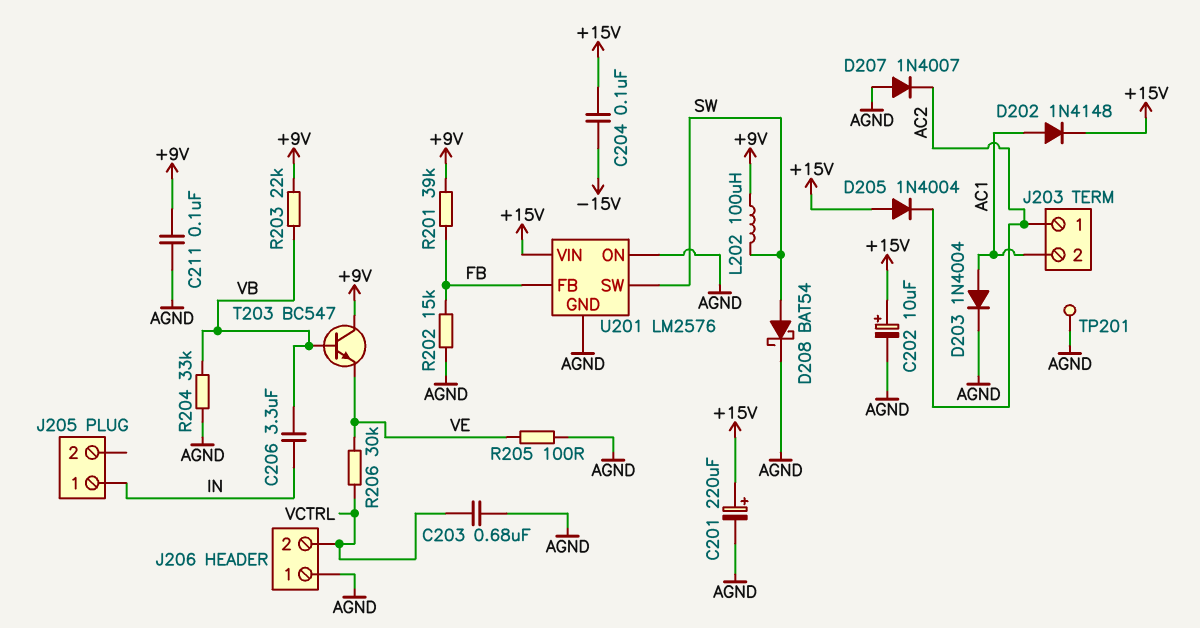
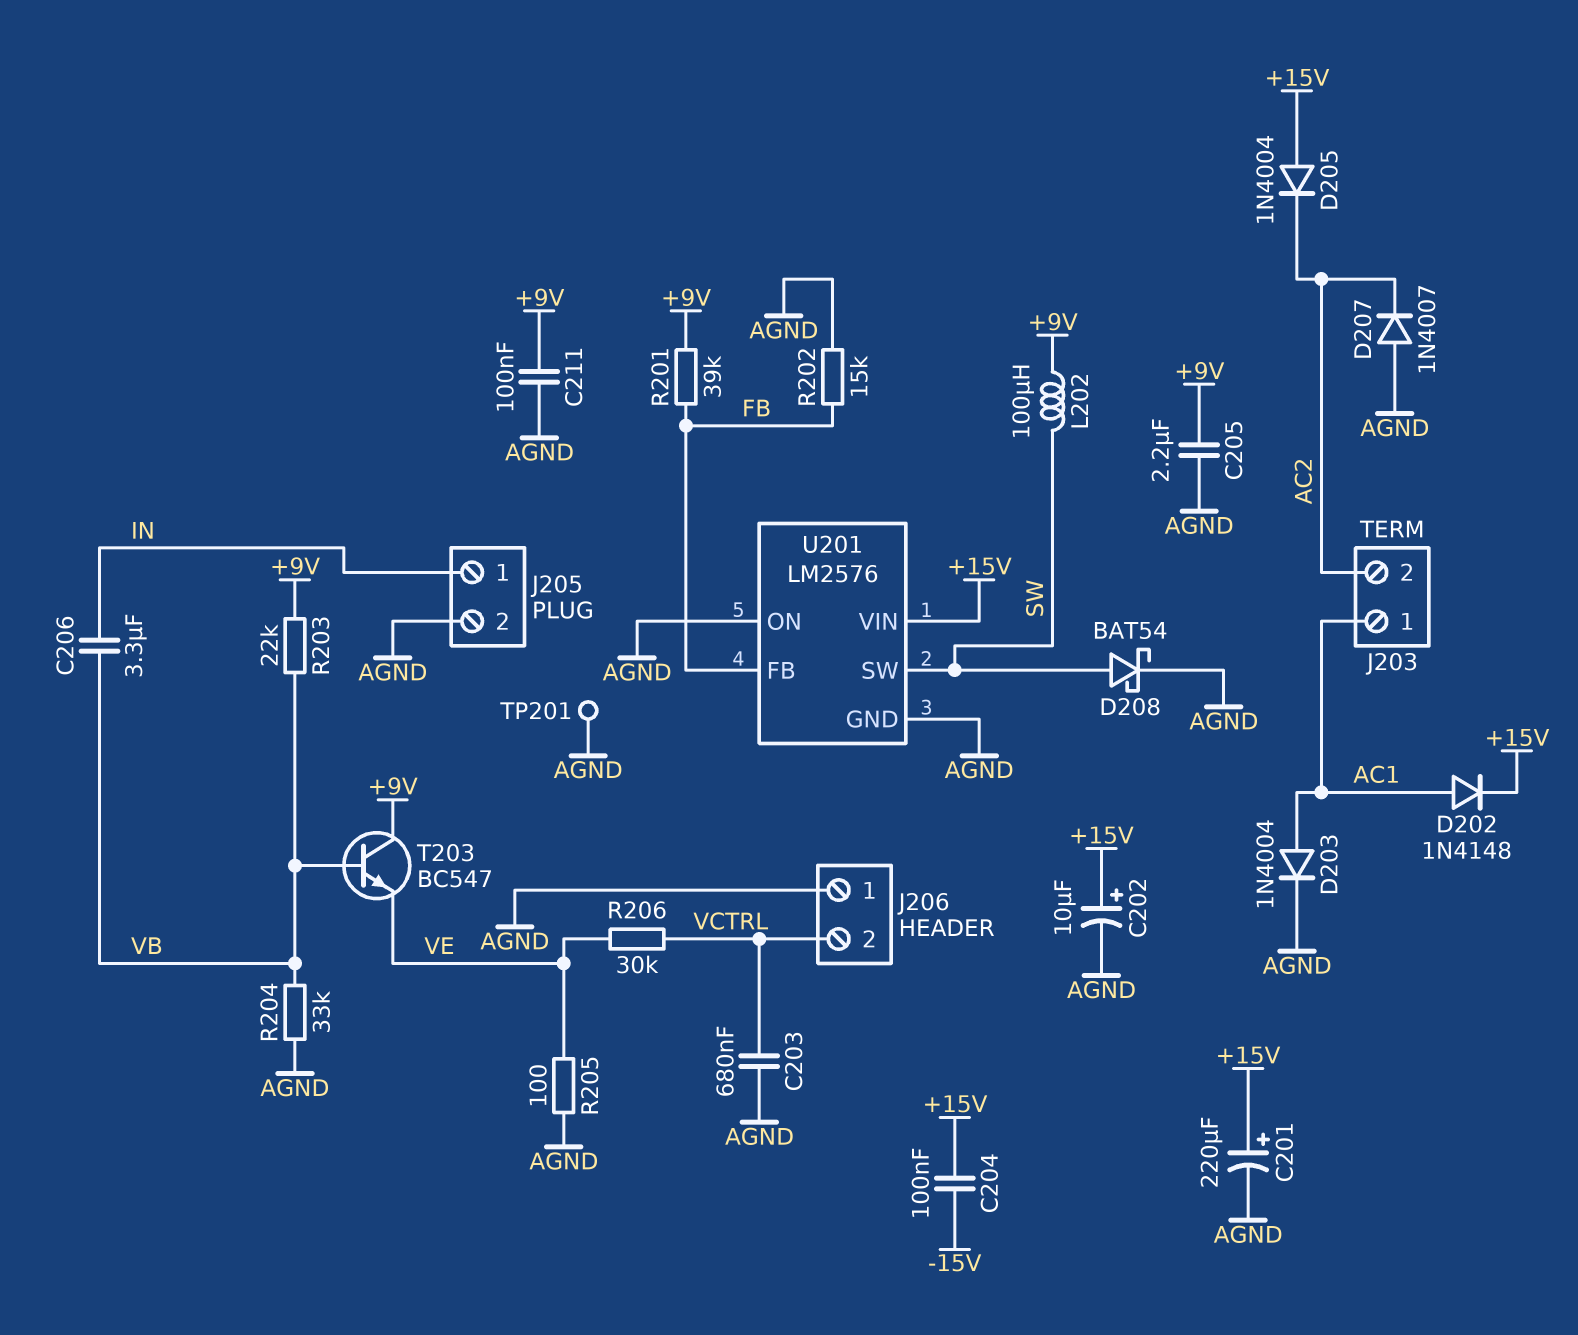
C205: none -> 2.2uF (+9V, AGND)
J203 pin 1: AC2 -> AC1
J203 pin 2: AC1 -> AC2
J205 pin 2: none -> AGND

